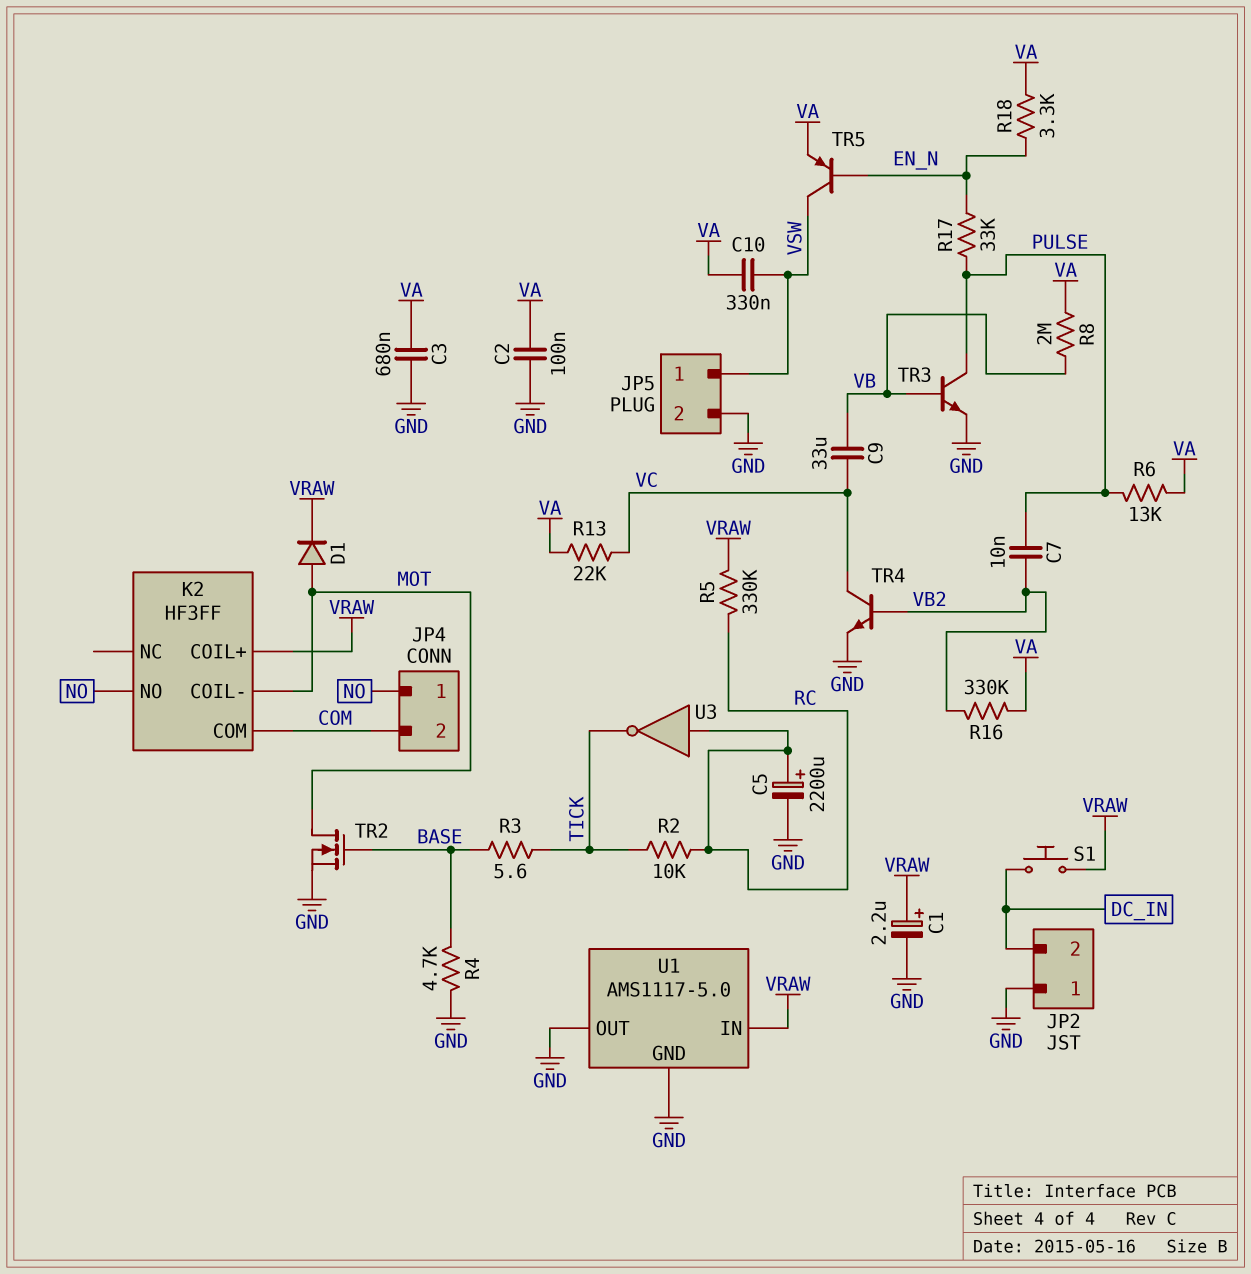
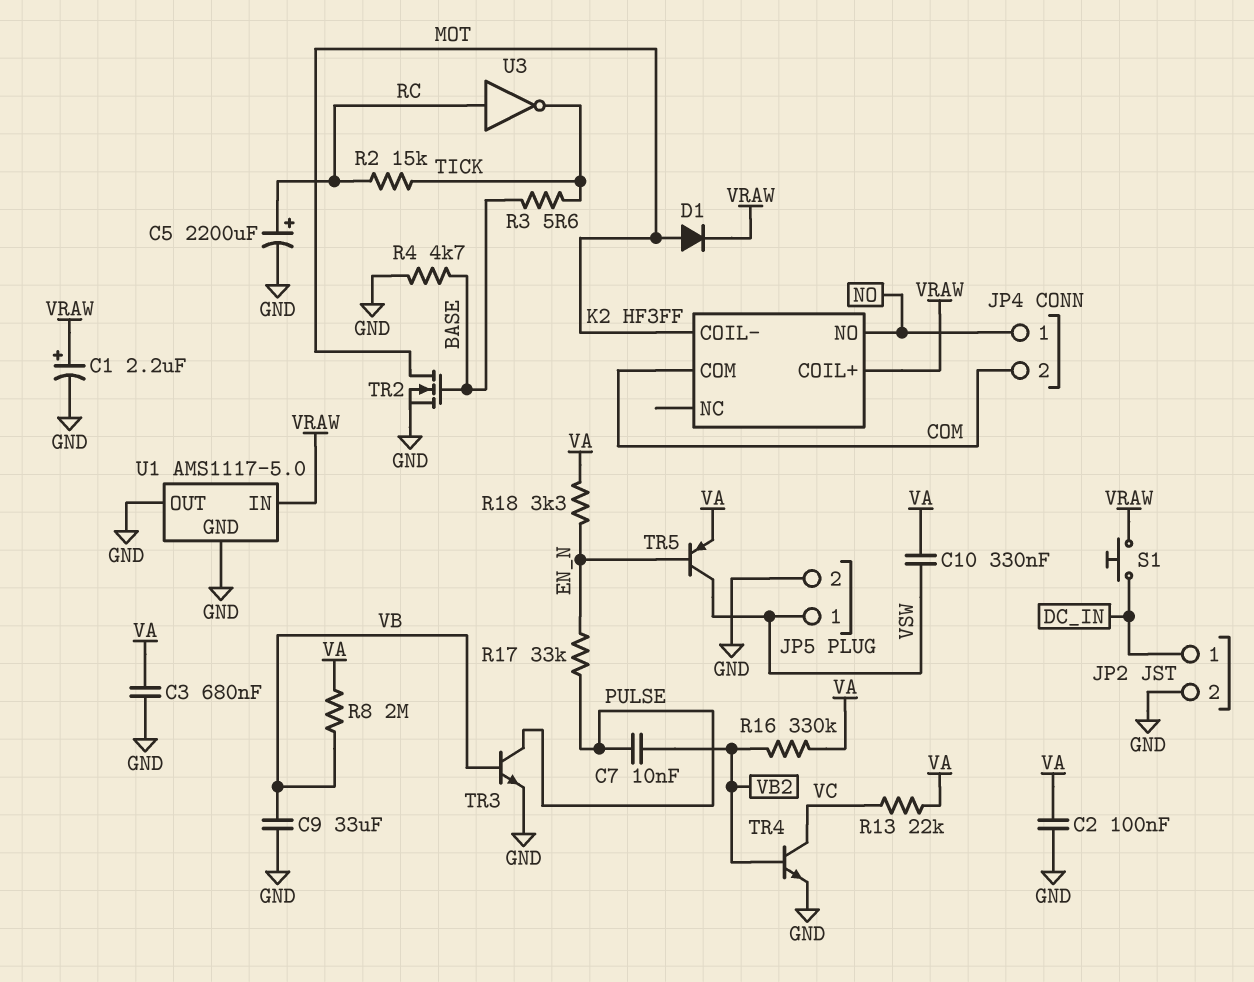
C9: 33uF (VB, VC) -> 33uF (GND, VB)
JP2 pin 1: GND -> DC_IN
JP2 pin 2: DC_IN -> GND
R2: 10k (RC, TICK) -> 15k (RC, TICK)
R5: 330k (RC, VRAW) -> none
R6: 13k (PULSE, VA) -> none

